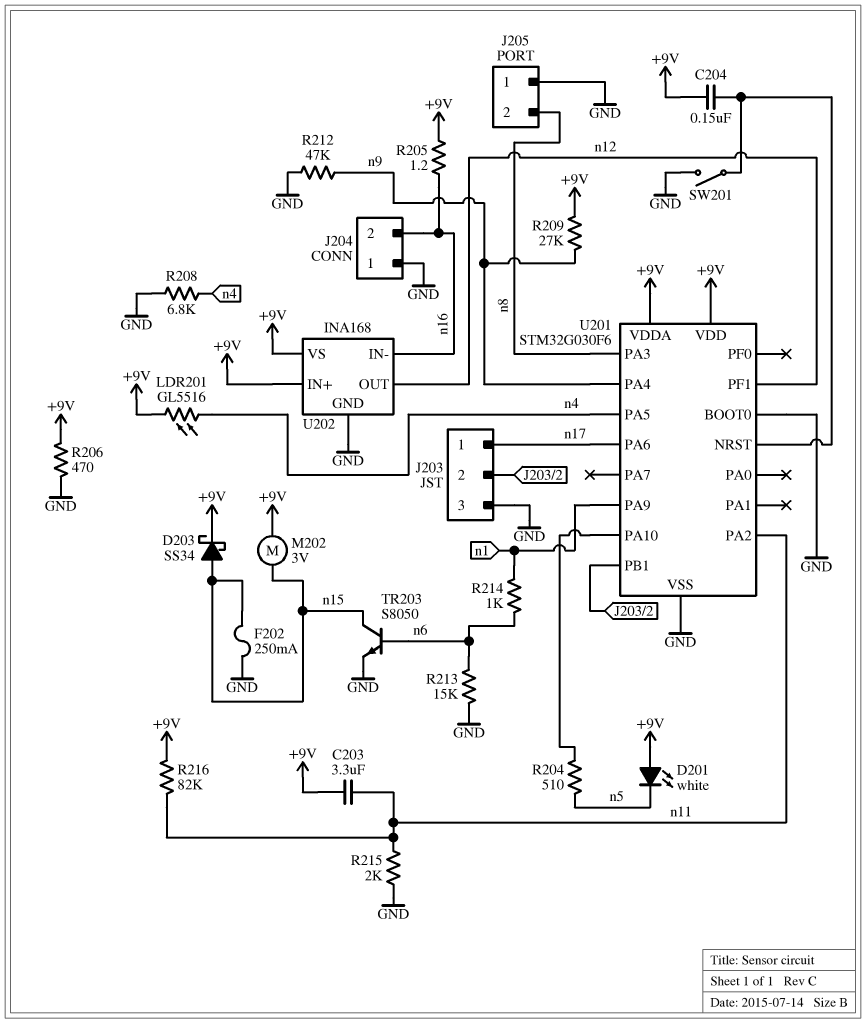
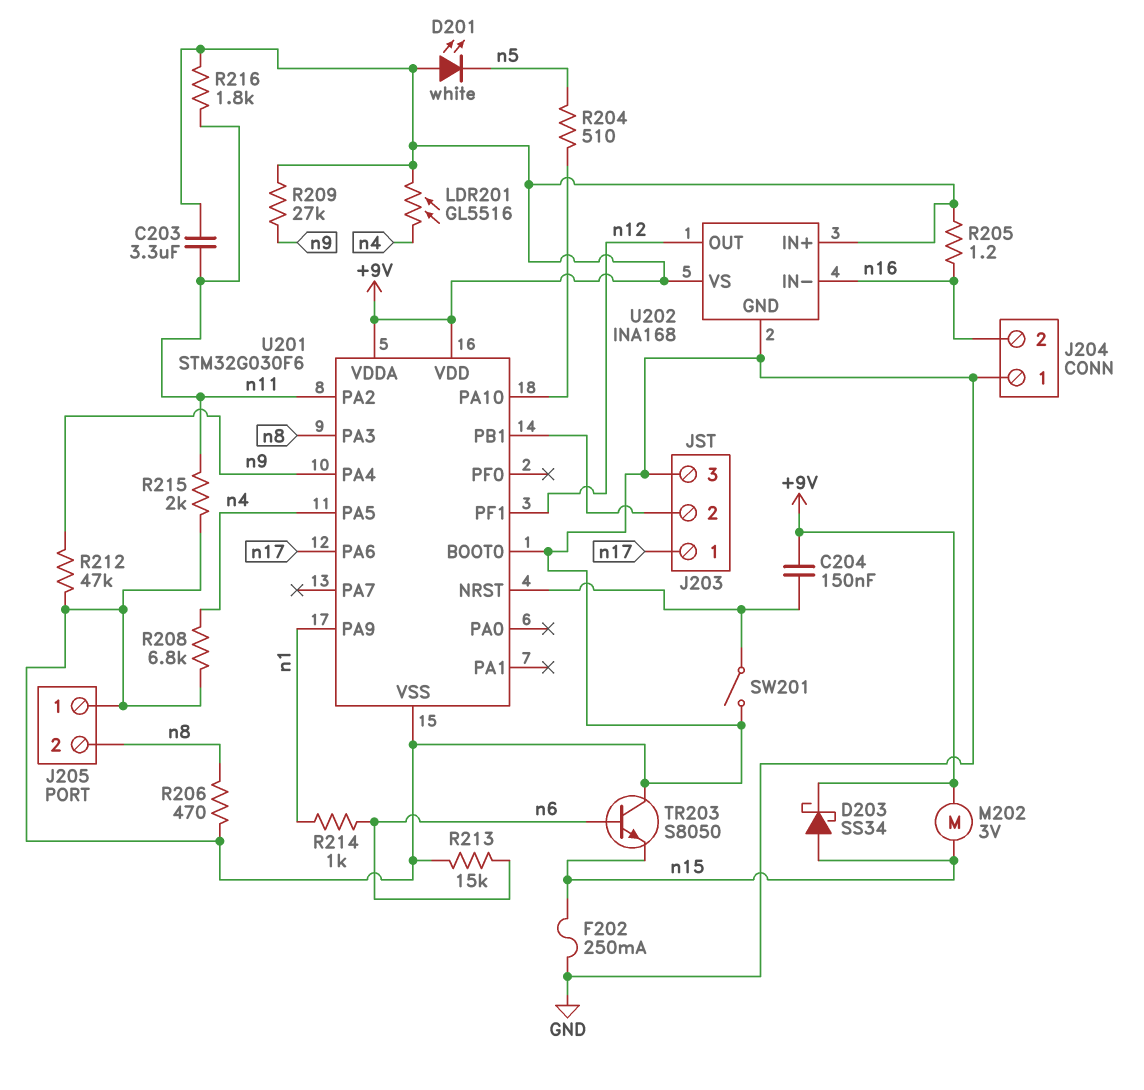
R206: 470 (+9V, GND) -> 470 (GND, n8)
R216: 82k (+9V, n11) -> 1.8k (+9V, n11)
TR203: NPN S8050 (B n6, C n15, E GND) -> NPN S8050 (B n6, C GND, E n15)

